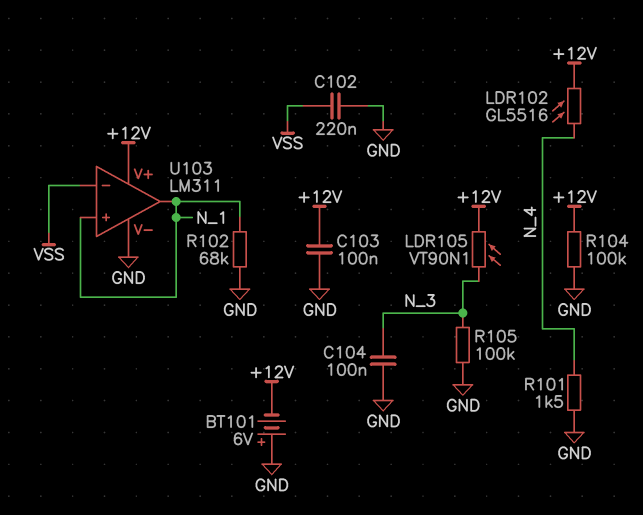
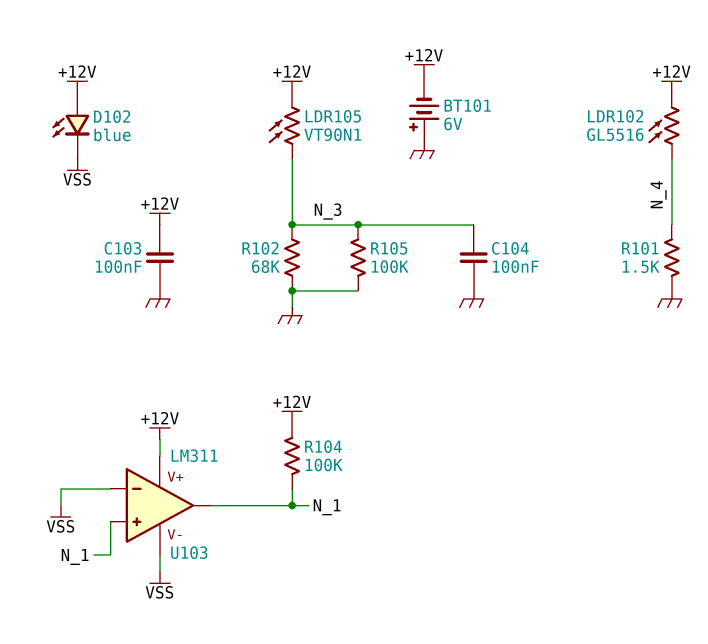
C102: 220nF (GND, VSS) -> none
D102: none -> LED blue (A +12V, K VSS)
R102: 68k (GND, N_1) -> 68k (GND, N_3)
R104: 100k (+12V, GND) -> 100k (+12V, N_1)
U103 pin V-: GND -> VSS

